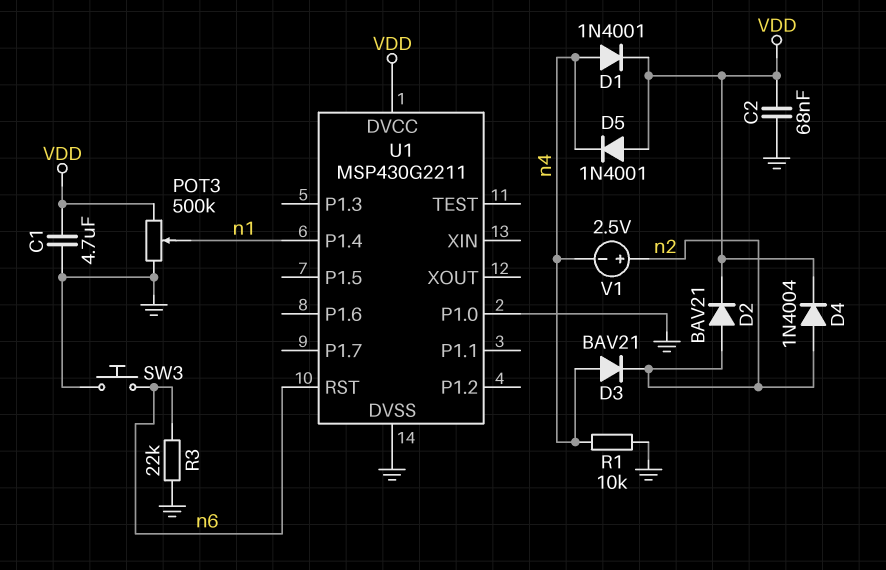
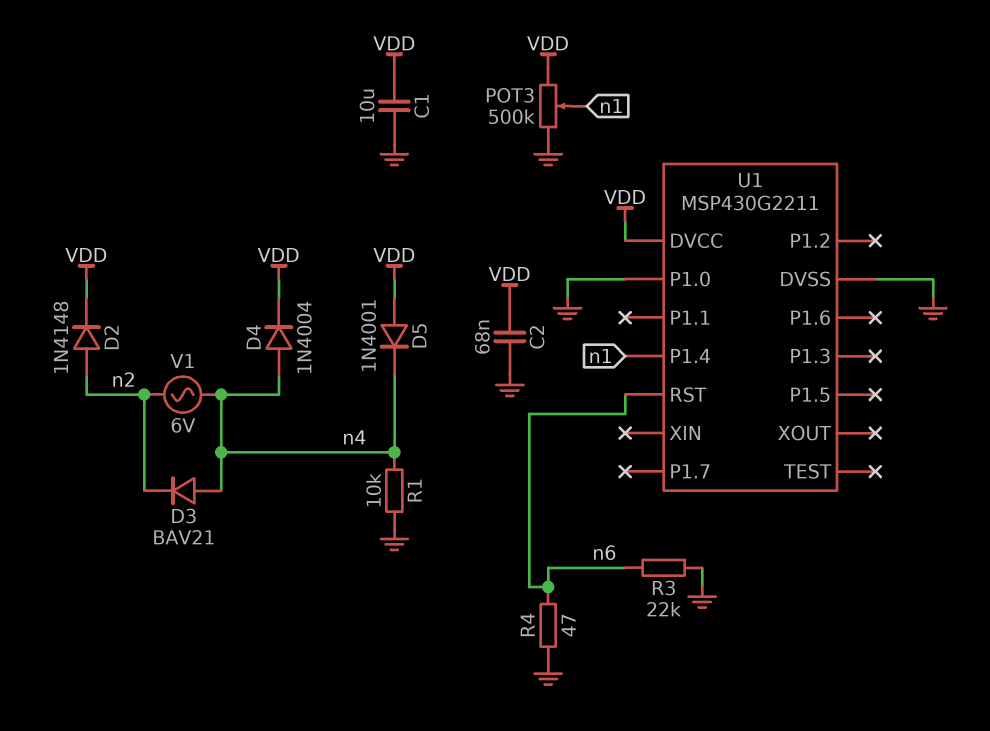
C1: 4.7uF (GND, VDD) -> 10uF (GND, VDD)
D1: diode 1N4001 (A n4, K VDD) -> none
D2: diode BAV21 (A n2, K VDD) -> diode 1N4148 (A n2, K VDD)
D4: diode 1N4004 (A n2, K VDD) -> diode 1N4004 (A n4, K VDD)
R4: none -> 47 (GND, n6)
SW3: button (GND, n6) -> none
V1: 2.5V (plus n2, minus n4) -> AC 6V (n2, n4)

